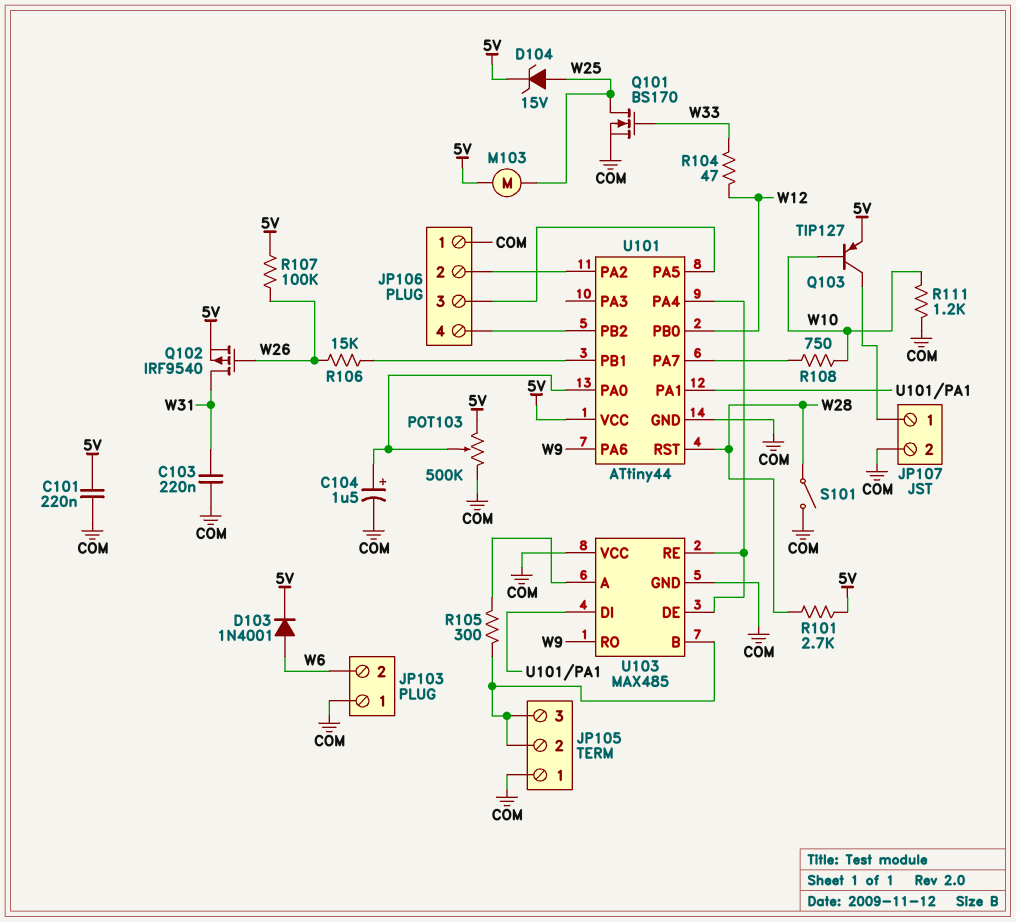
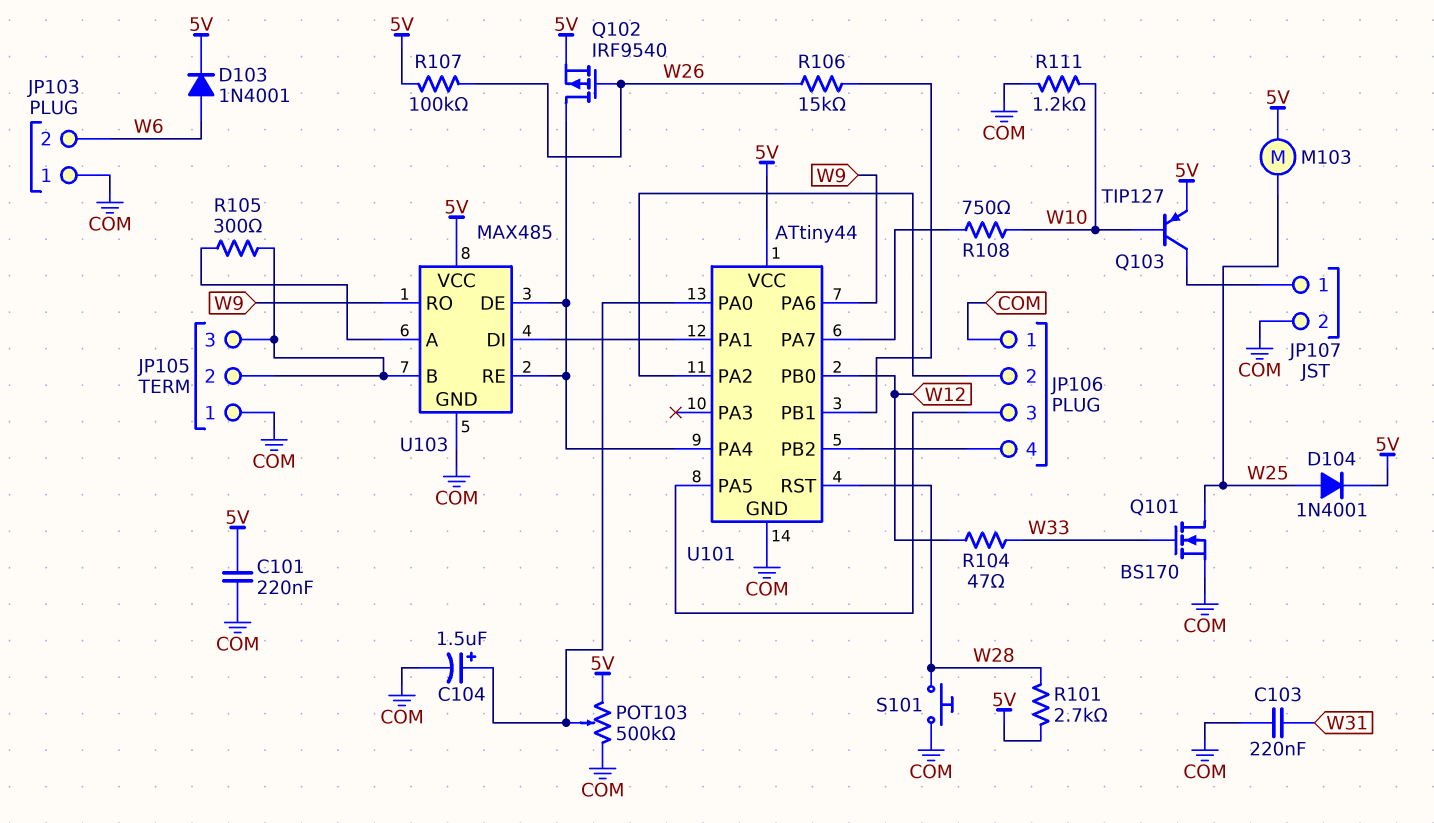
D104: zener 15V (A W25, K 5V) -> diode 1N4001 (A W25, K 5V)
Q102: PMOS IRF9540 (G W26, D W31, S 5V) -> PMOS IRF9540 (G W26, D U101/PA4, S 5V)
S101: switch (COM, W28) -> button (COM, W28)
U103 pin VCC: COM -> 5V

